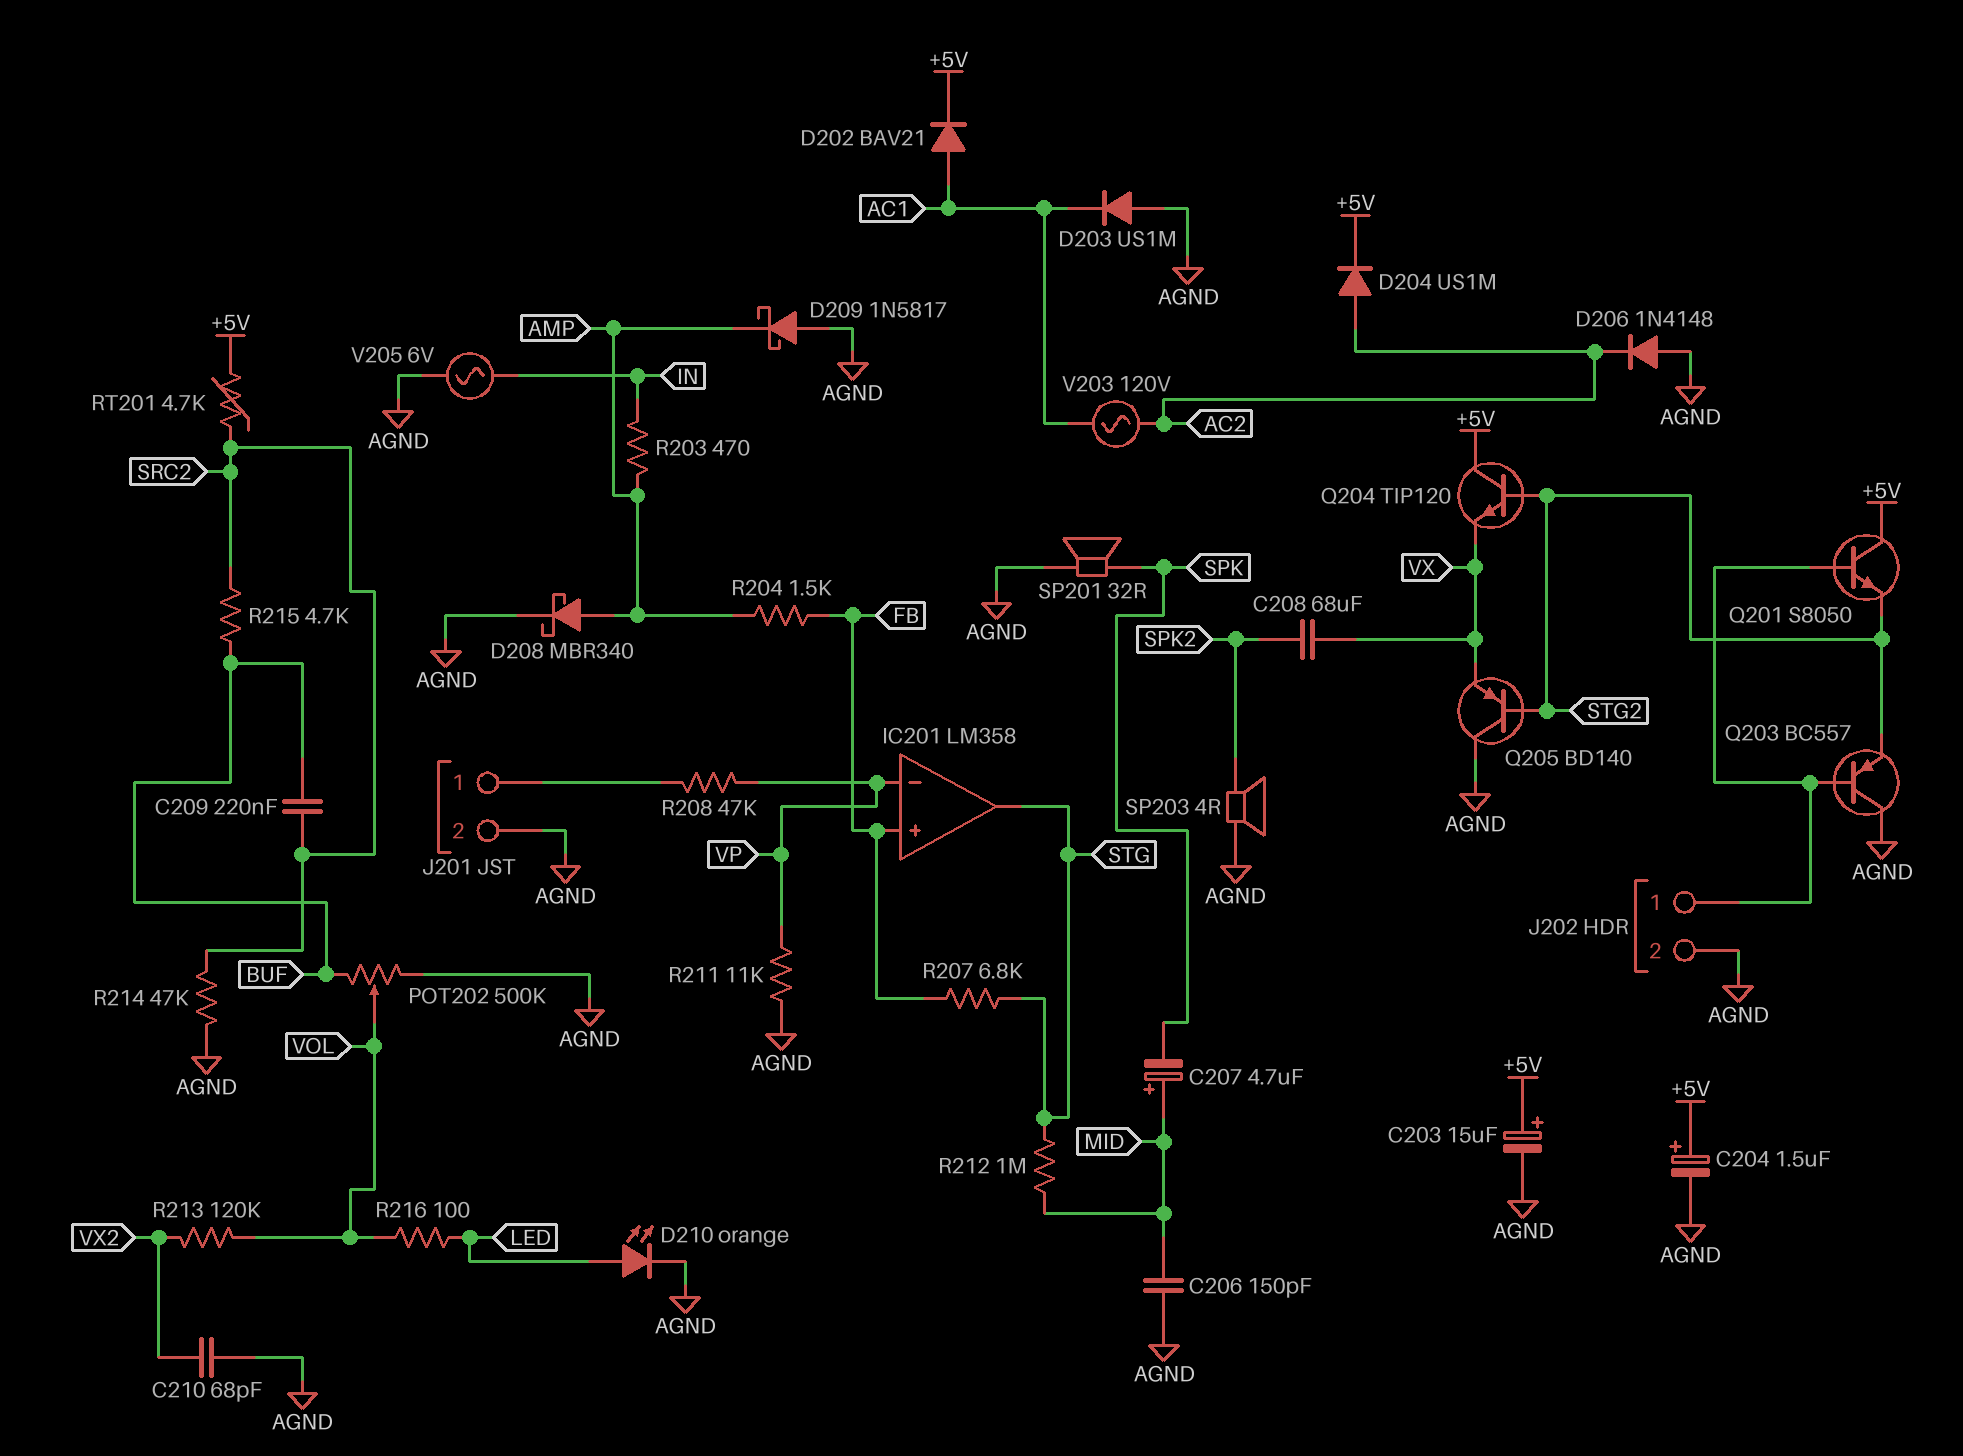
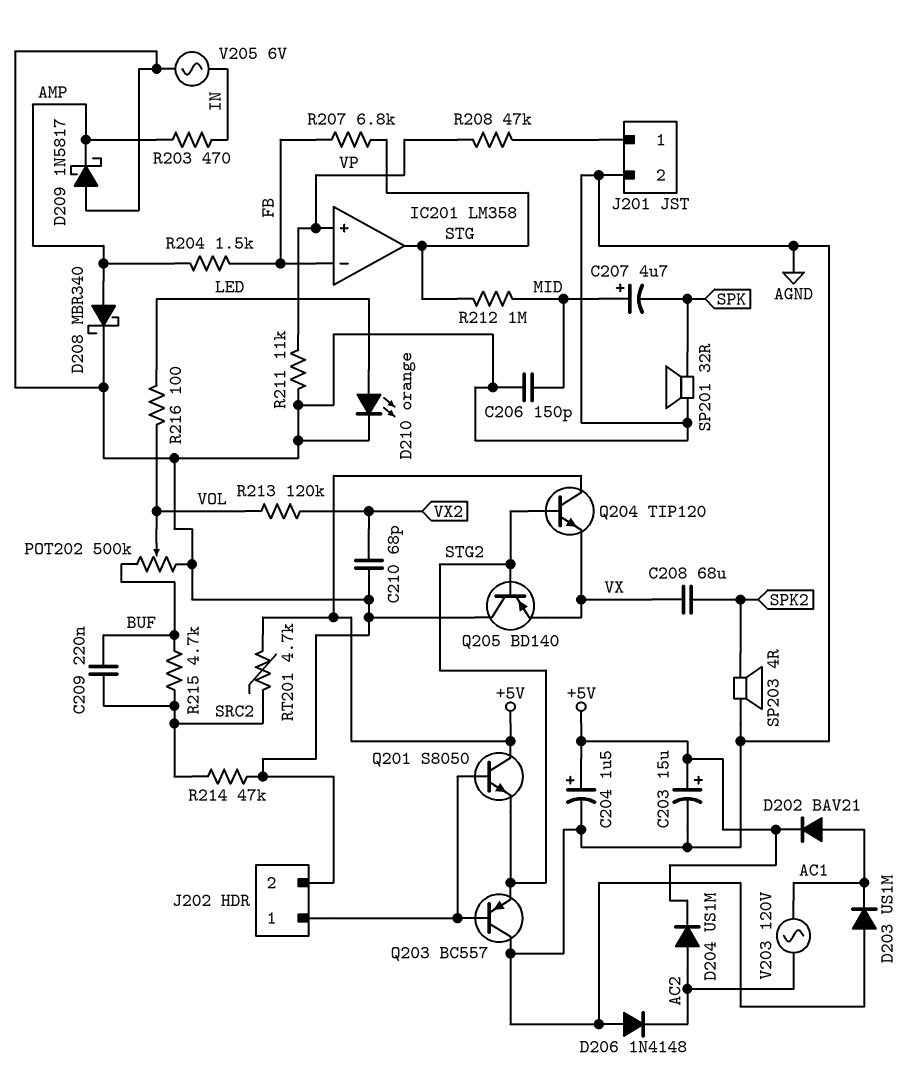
IC201 pin in+: FB -> VP
IC201 pin in-: VP -> FB

